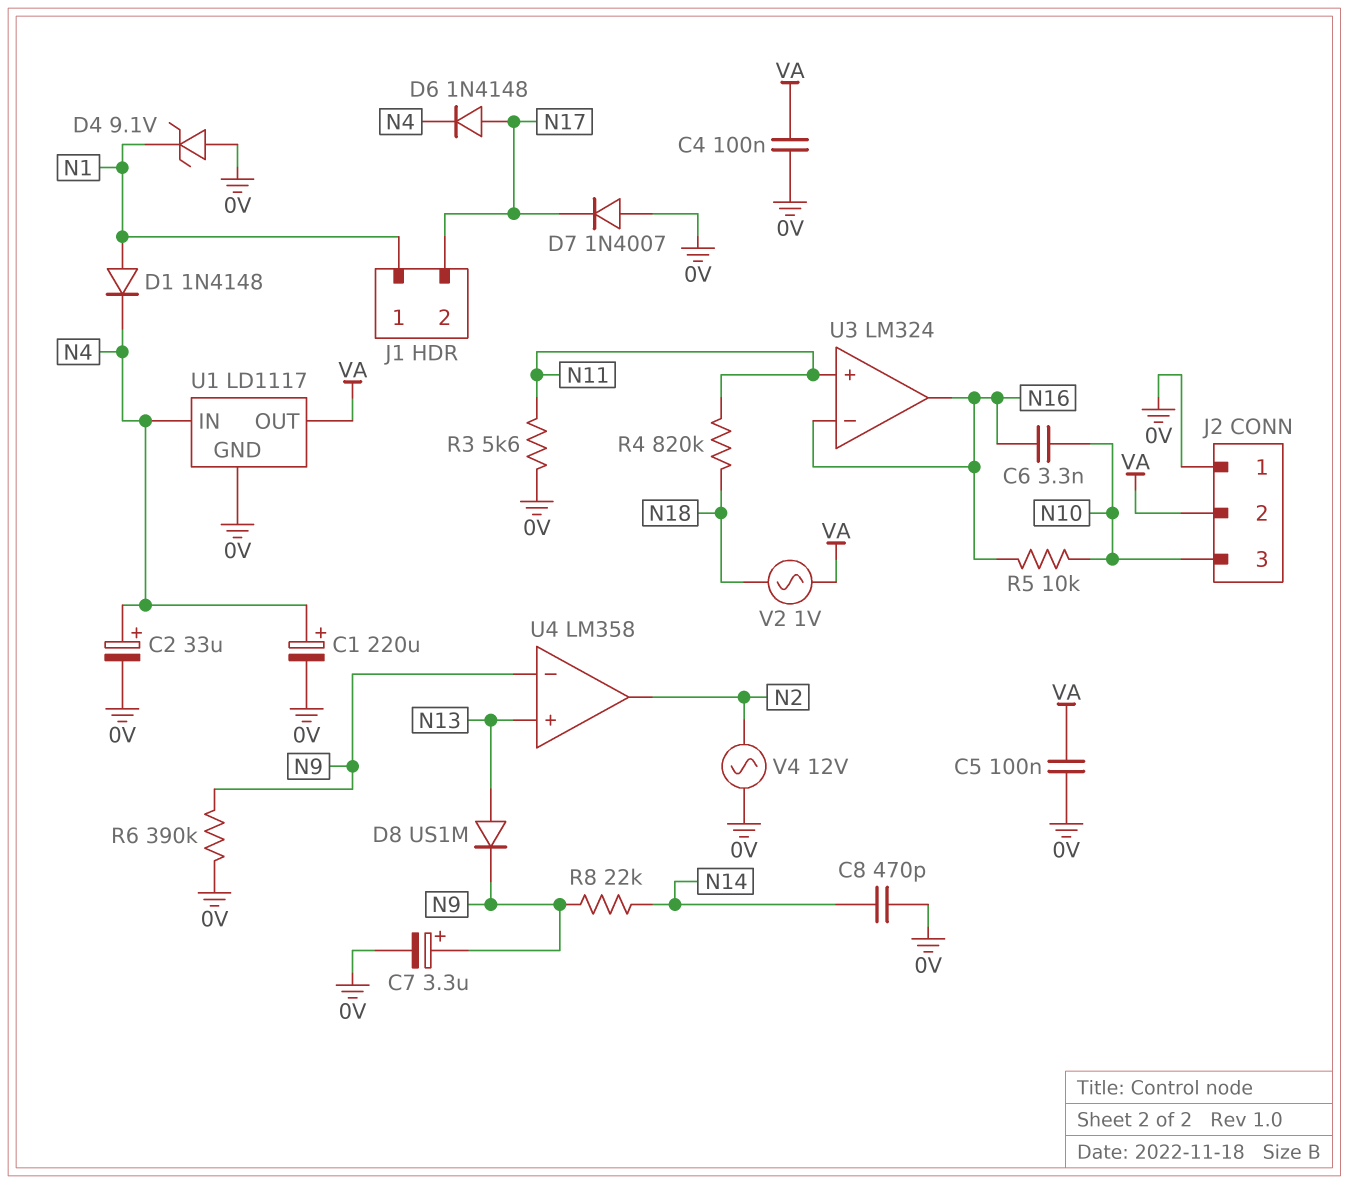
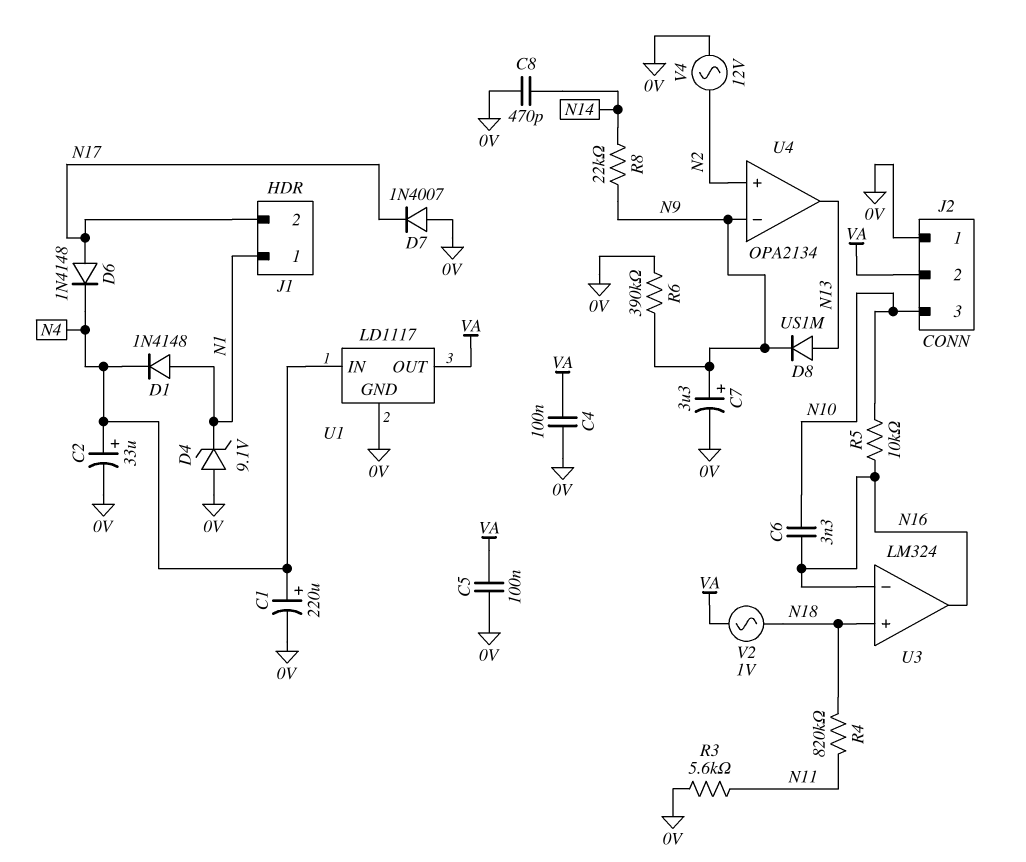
U3 pin in+: N11 -> N18
U4: LM358 -> OPA2134
U4 pin in+: N13 -> N2
U4 pin out: N2 -> N13

